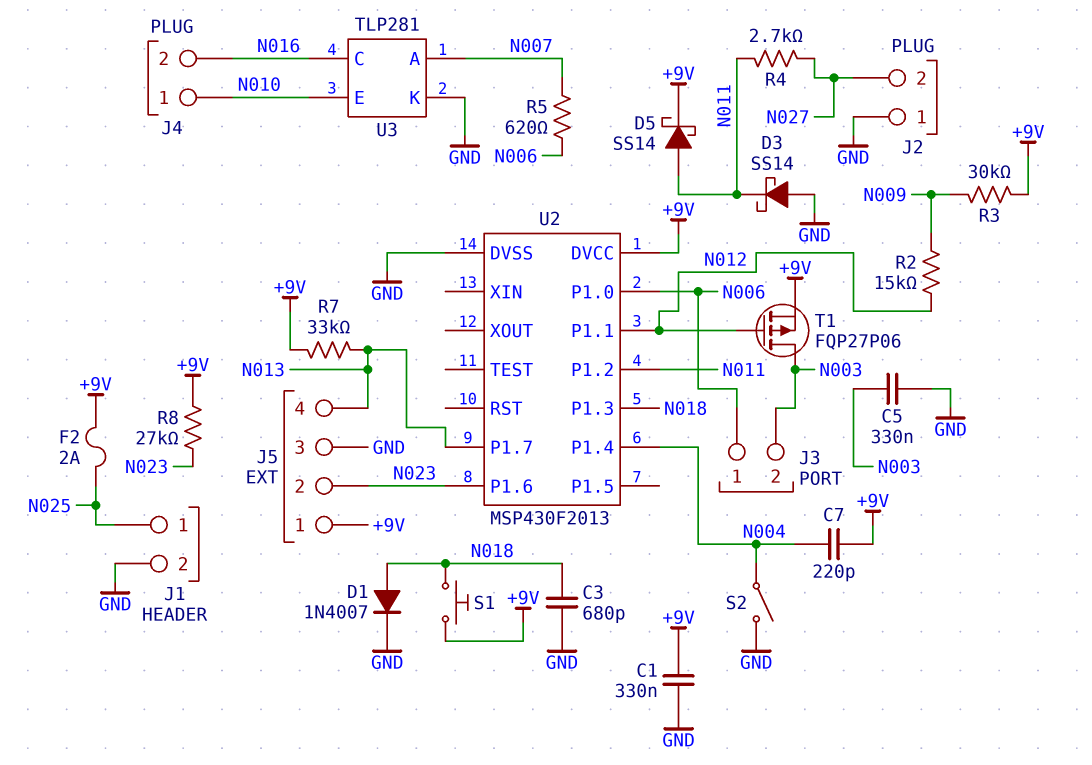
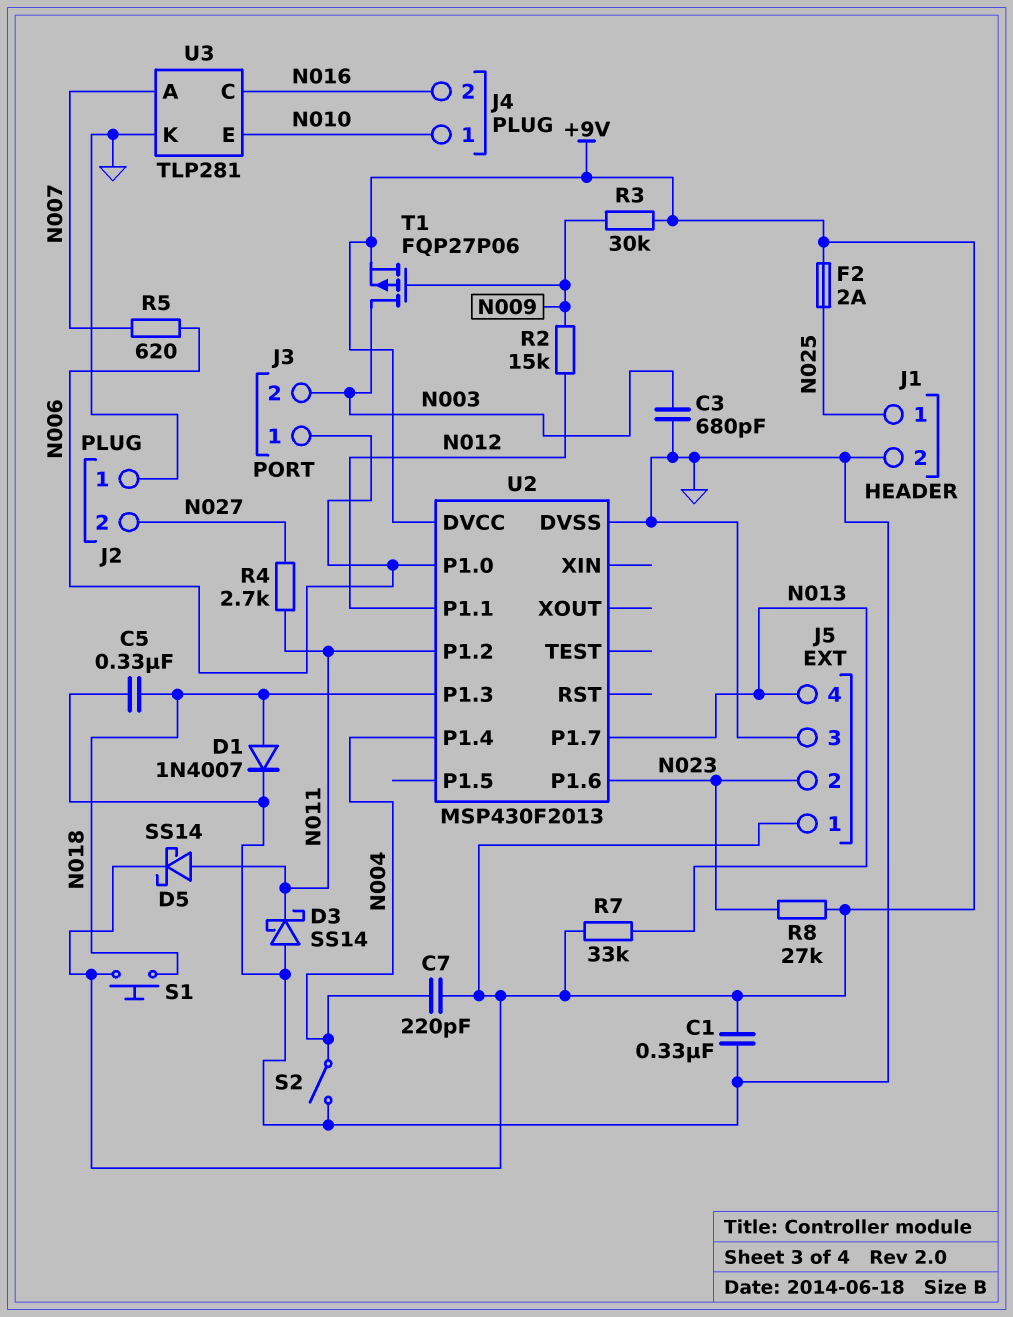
C3: 680pF (GND, N018) -> 680pF (GND, N003)
C5: 330nF (GND, N003) -> 330nF (GND, N018)
T1: PMOS FQP27P06 (G N012, D N003, S +9V) -> PMOS FQP27P06 (G N009, D N003, S +9V)

